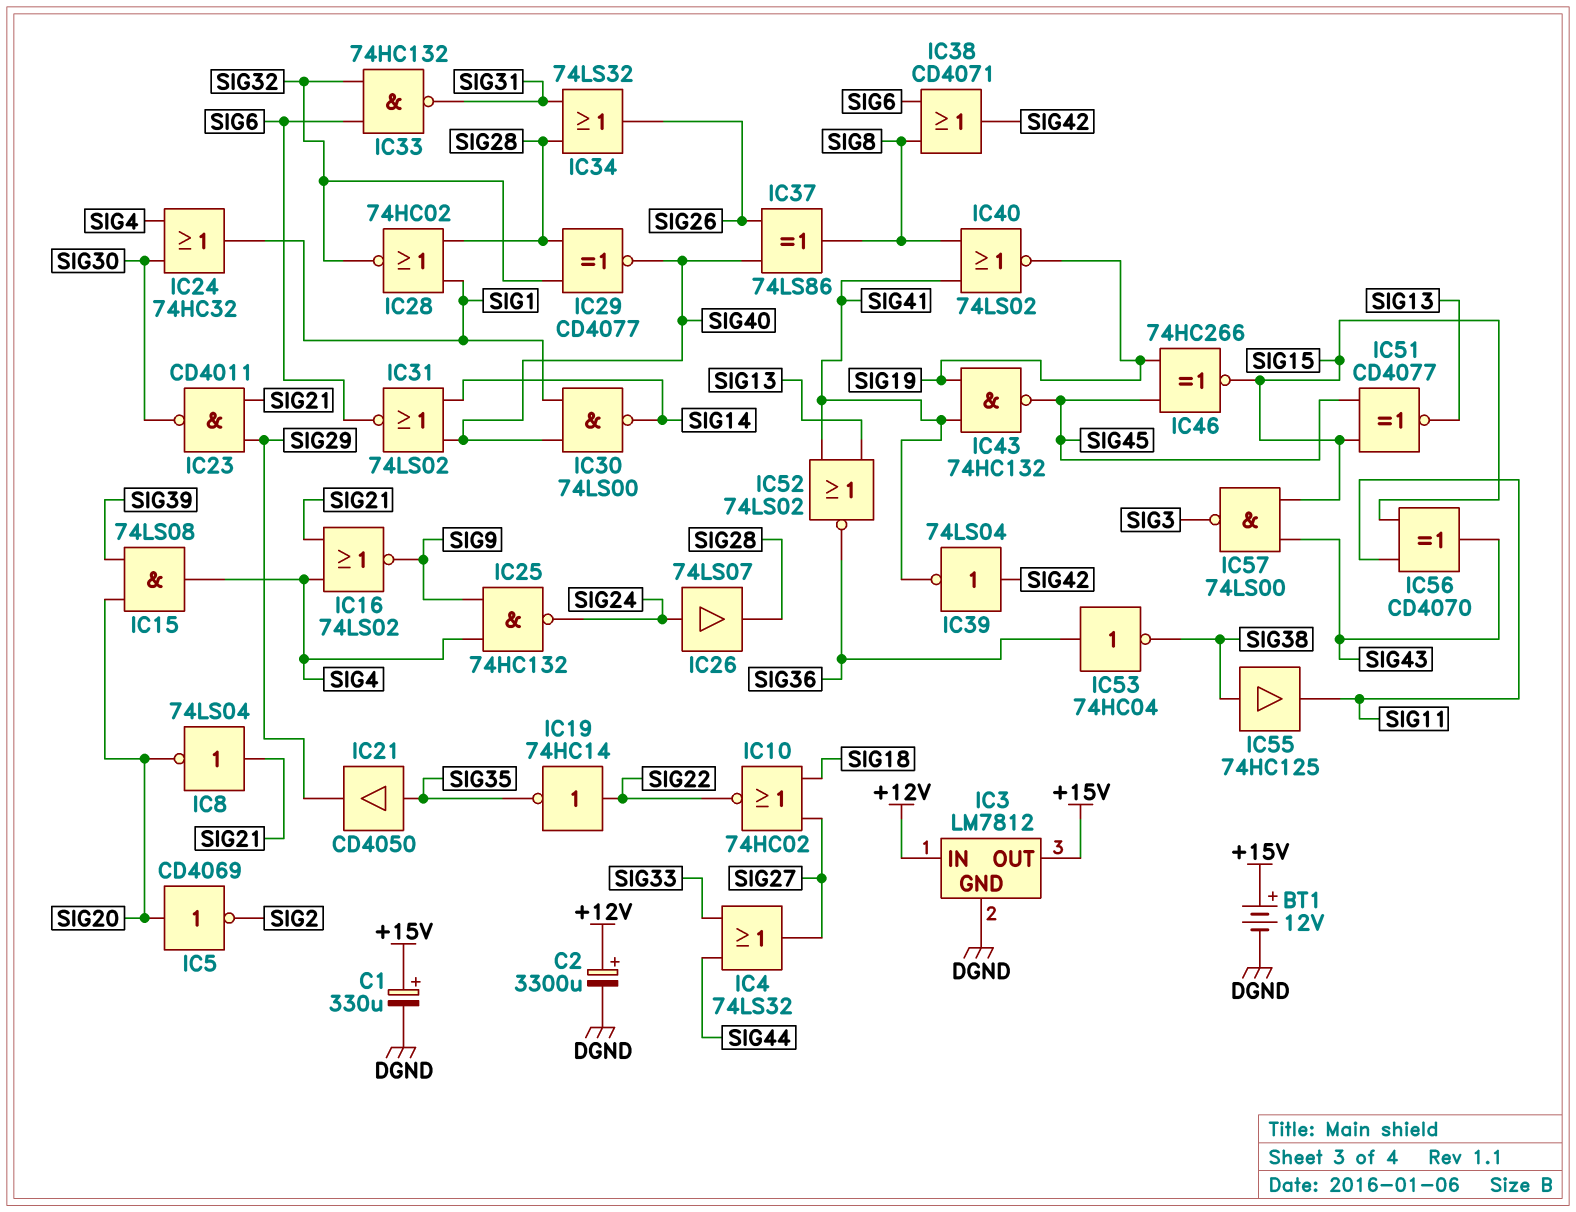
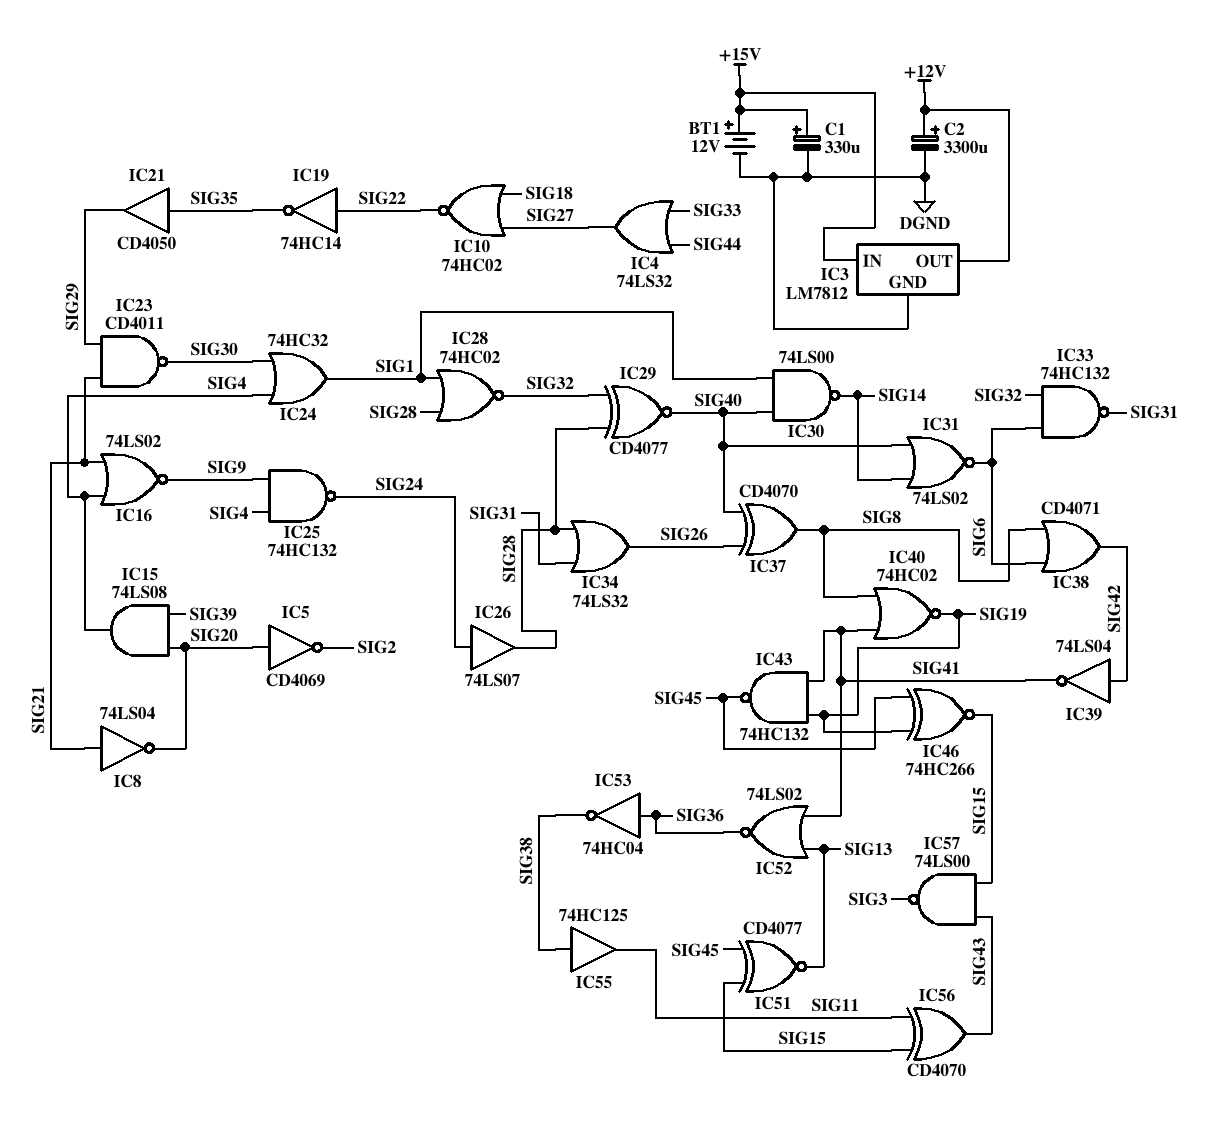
IC3 pin IN: +12V -> +15V
IC3 pin OUT: +15V -> +12V
IC37: XOR 74LS86 (in SIG26, in SIG40, out SIG8) -> XOR CD4070 (in SIG26, in SIG40, out SIG8)
IC40: NOR 74LS02 (in SIG8, in SIG41, out SIG19) -> NOR 74HC02 (in SIG8, in SIG41, out SIG19)

